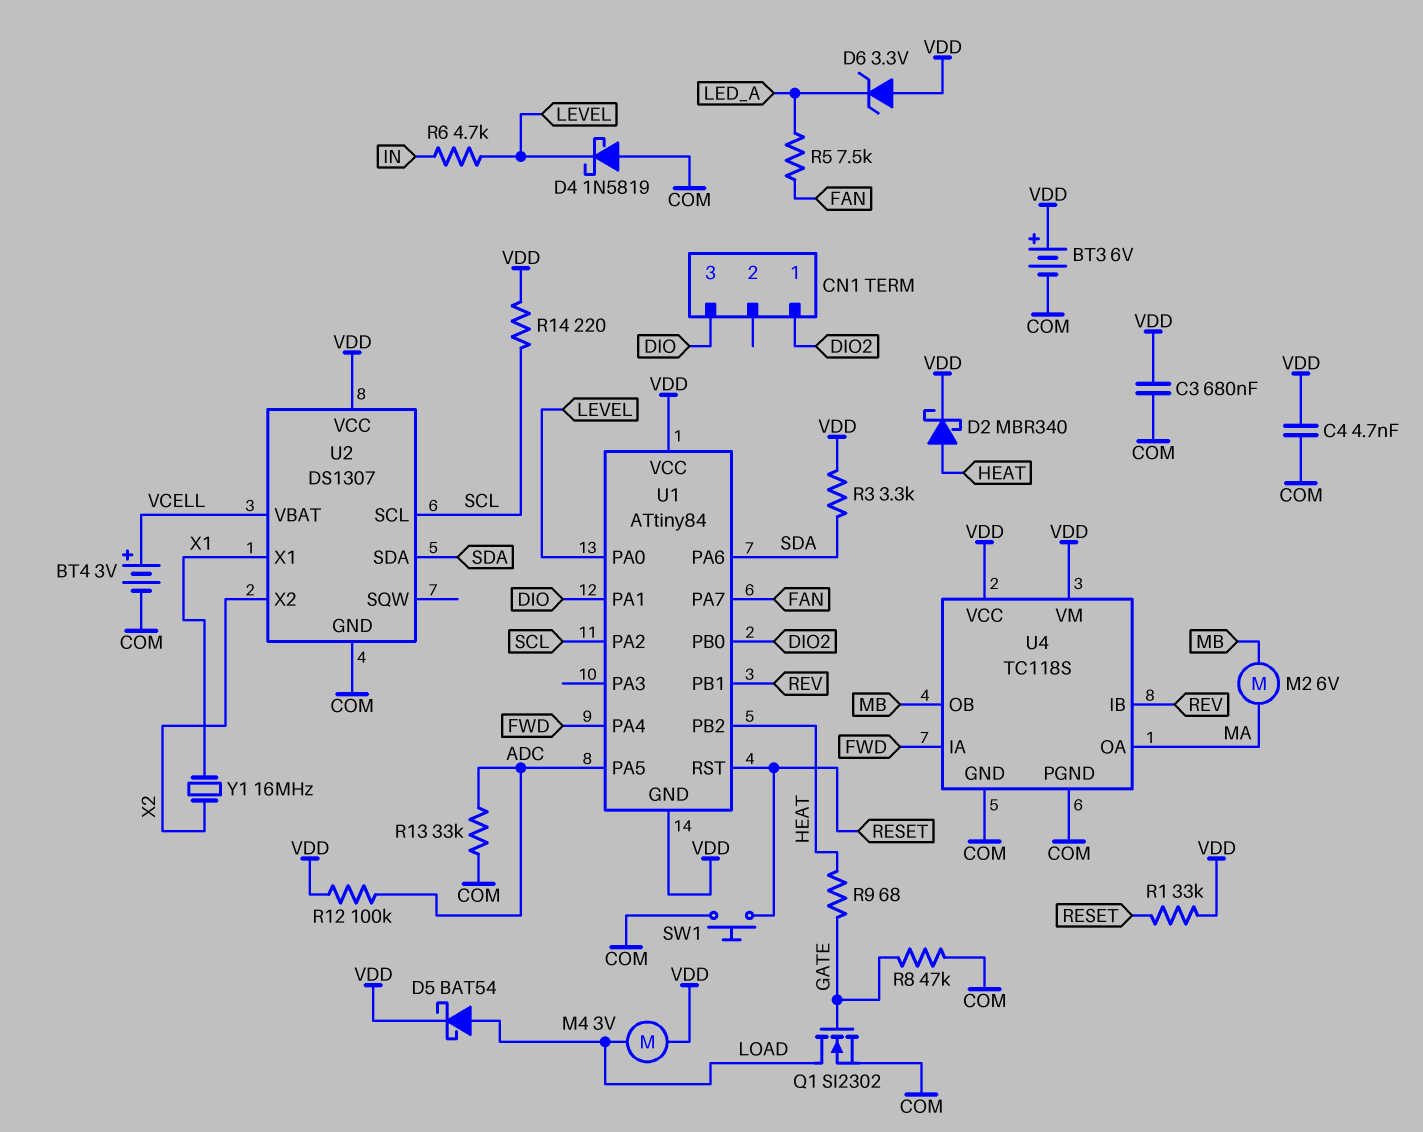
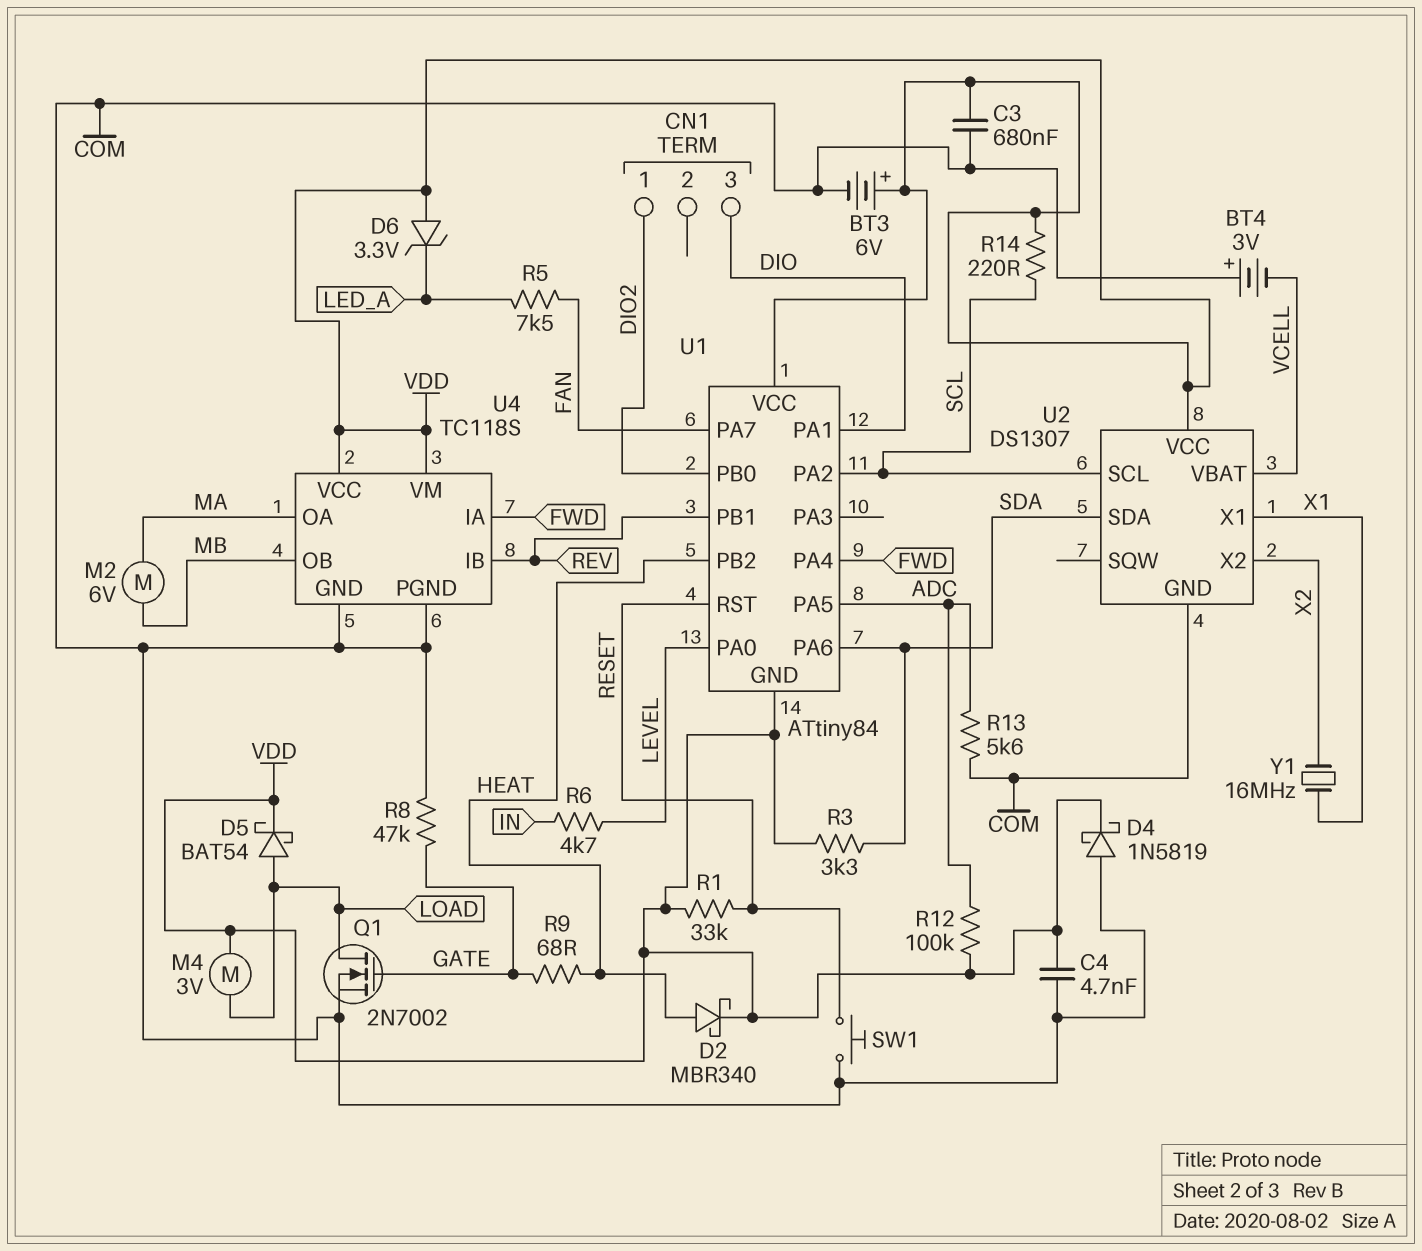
BT4: 3V (plus VCELL, minus COM) -> 3V (plus COM, minus VCELL)
D4: schottky 1N5819 (A COM, K LEVEL) -> schottky 1N5819 (A COM, K VDD)
Q1: NMOS SI2302 (G GATE, D LOAD, S COM) -> NMOS 2N7002 (G GATE, D LOAD, S COM)
R13: 33k (ADC, COM) -> 5.6k (ADC, COM)

